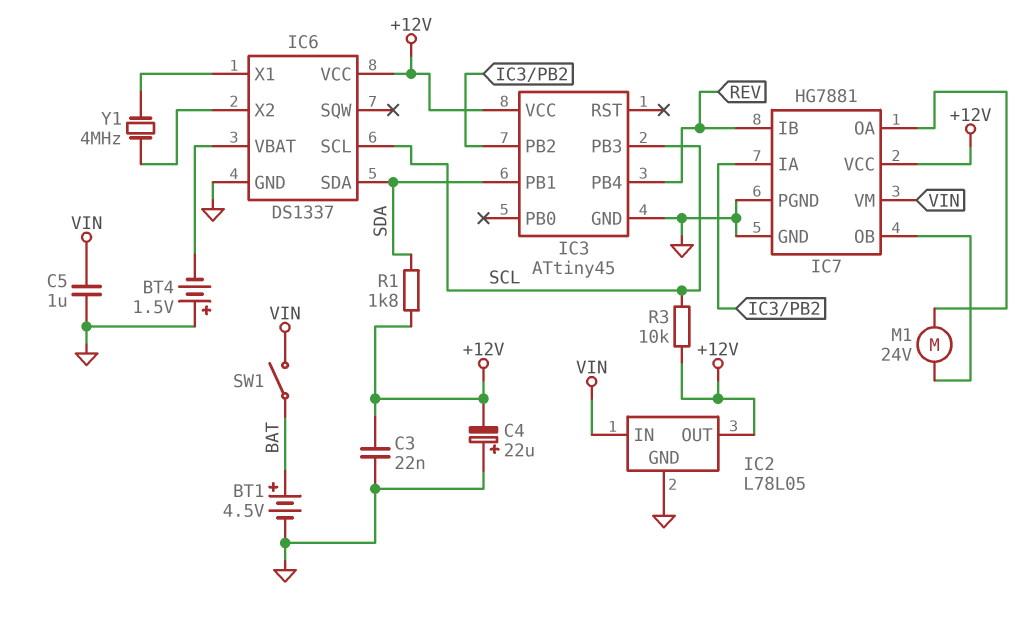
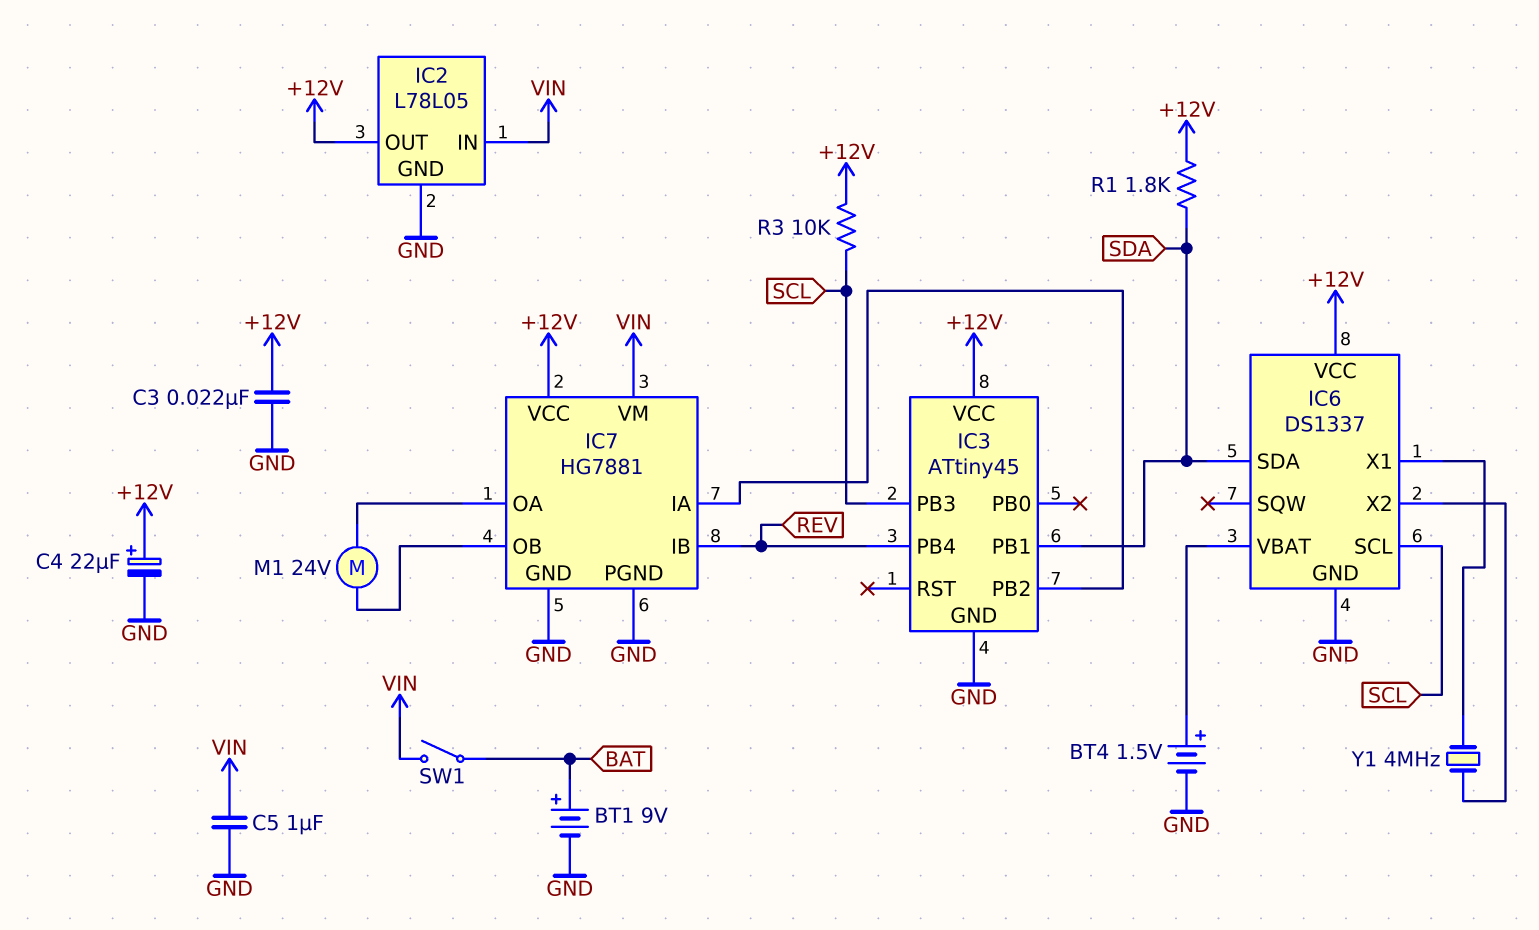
BT1: 4.5V (plus BAT, minus GND) -> 9V (plus BAT, minus GND)
BT4: 1.5V (plus GND, minus IC6/VBAT) -> 1.5V (plus IC6/VBAT, minus GND)
C4: 22uF (plus GND, minus +12V) -> 22uF (plus +12V, minus GND)

